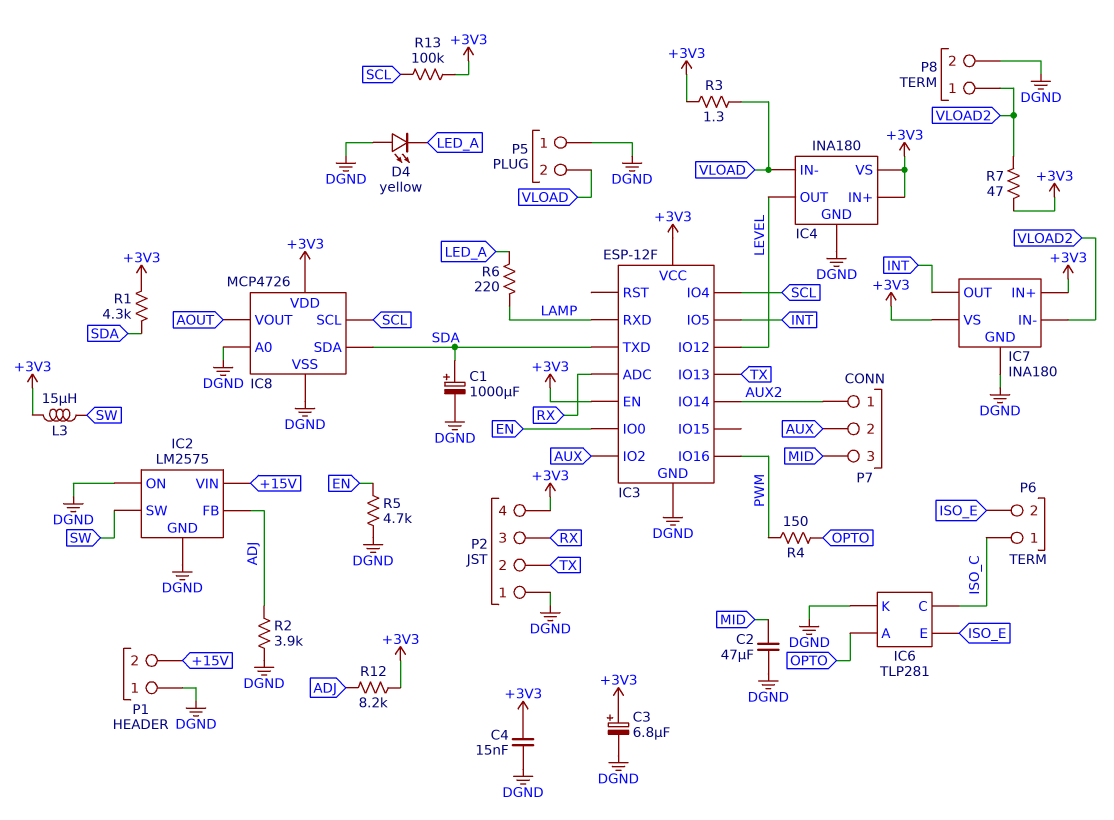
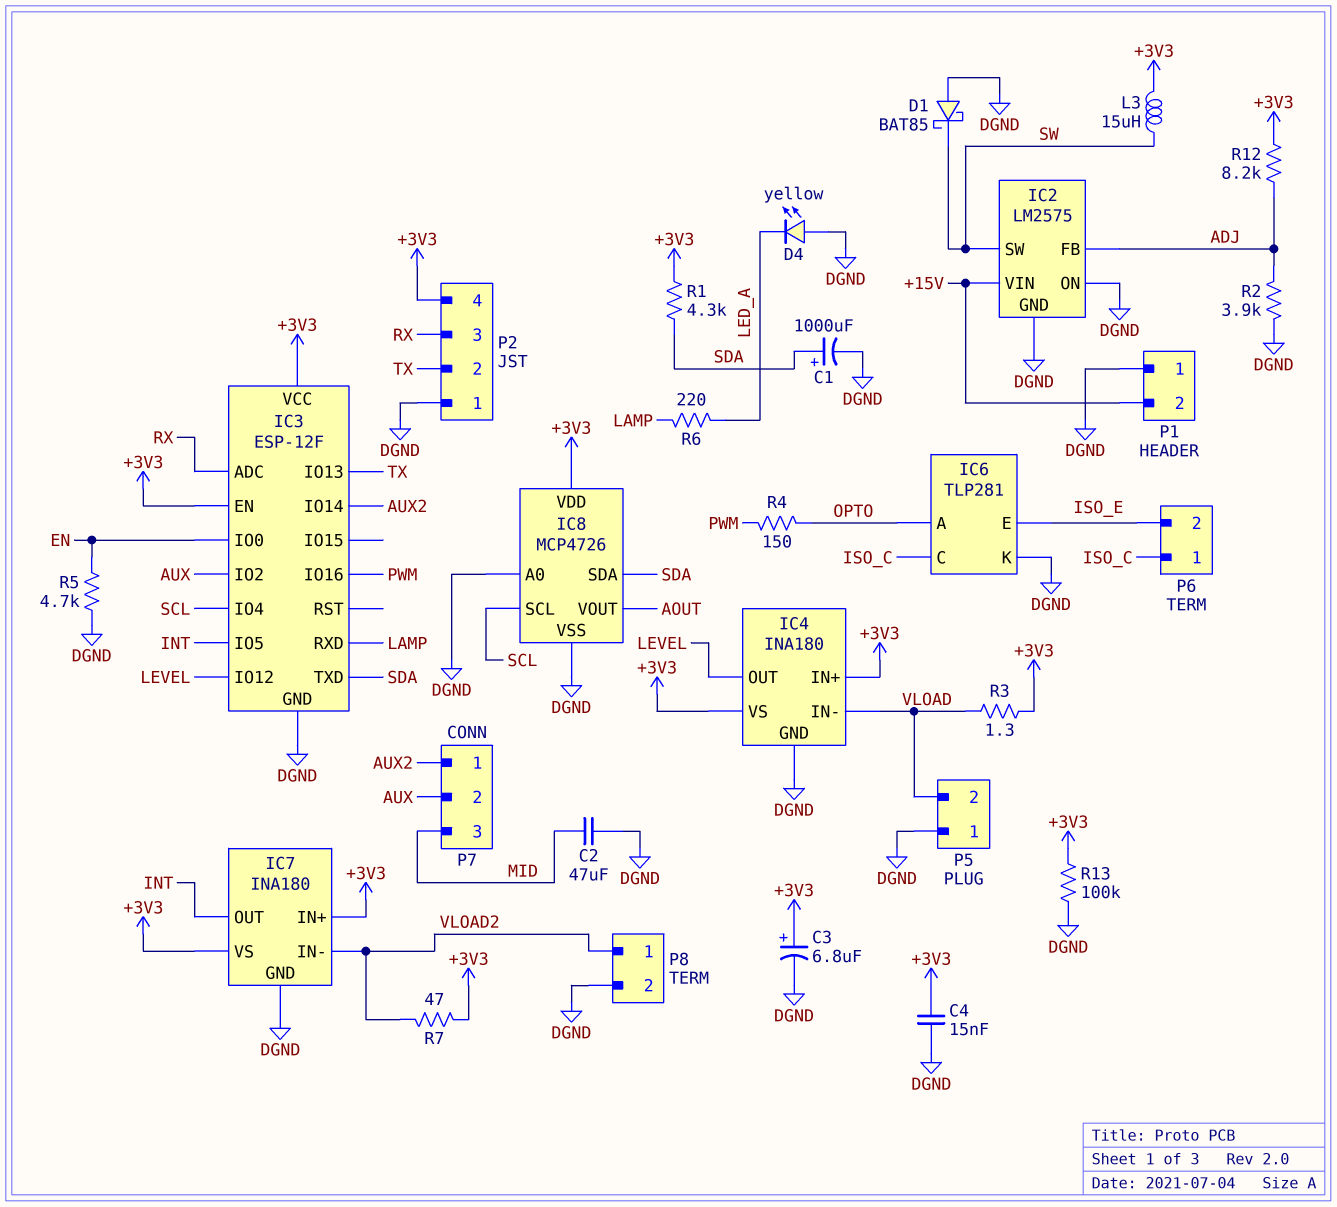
D1: none -> schottky BAT85 (A DGND, K SW)
R13: 100k (+3V3, SCL) -> 100k (+3V3, DGND)

